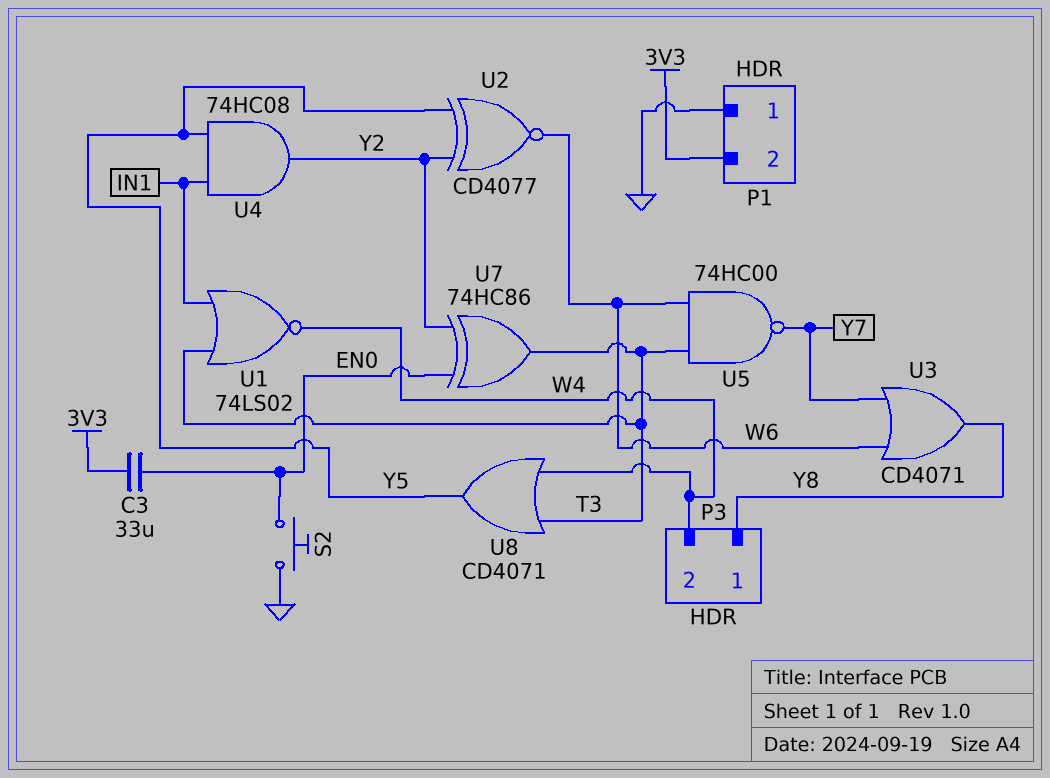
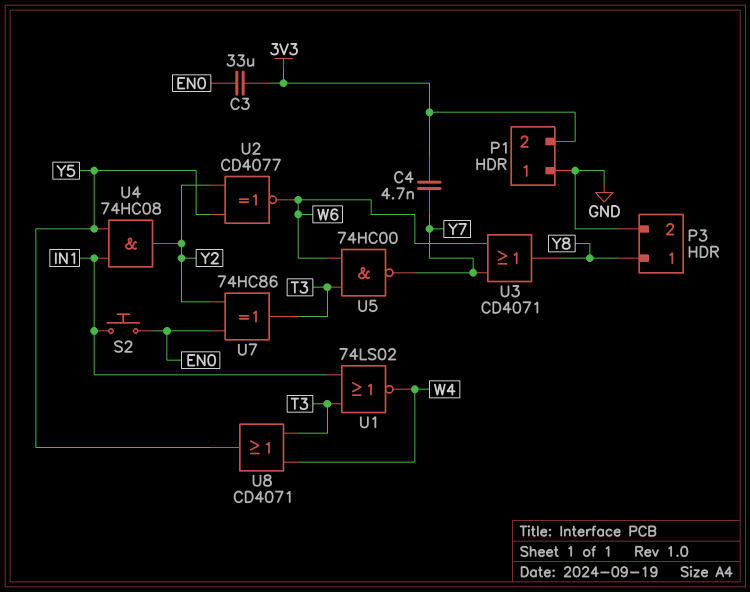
C4: none -> 4.7nF (3V3, Y7)
P3 pin 2: W4 -> GND
S2: button (EN0, GND) -> button (EN0, IN1)

